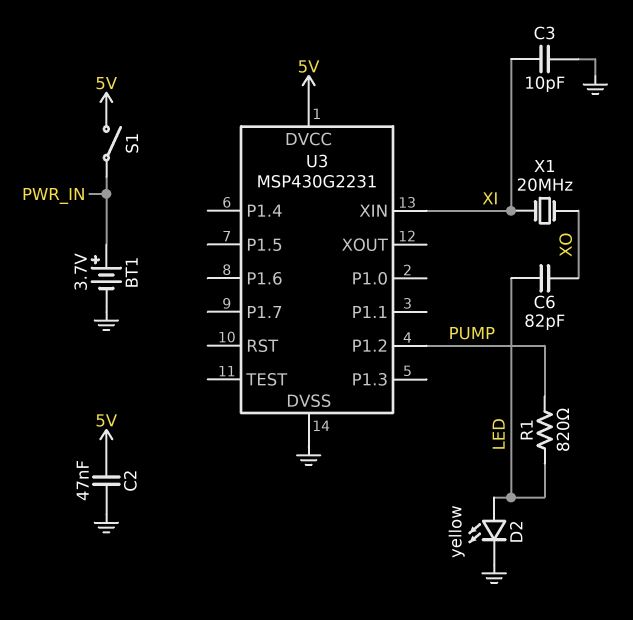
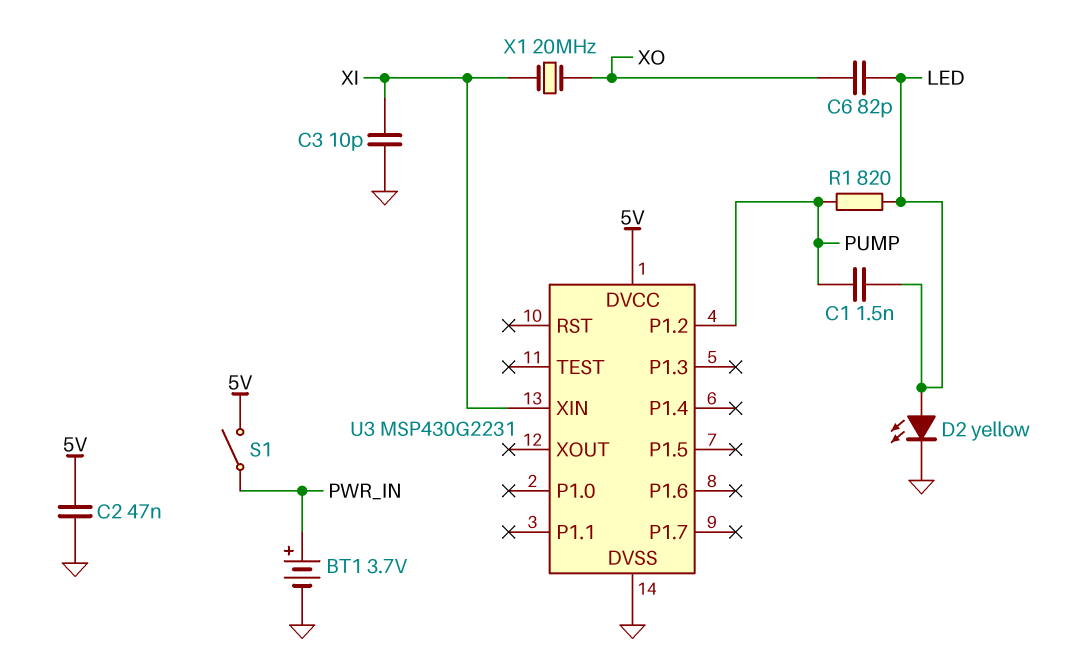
C1: none -> 1.5nF (LED, PUMP)

